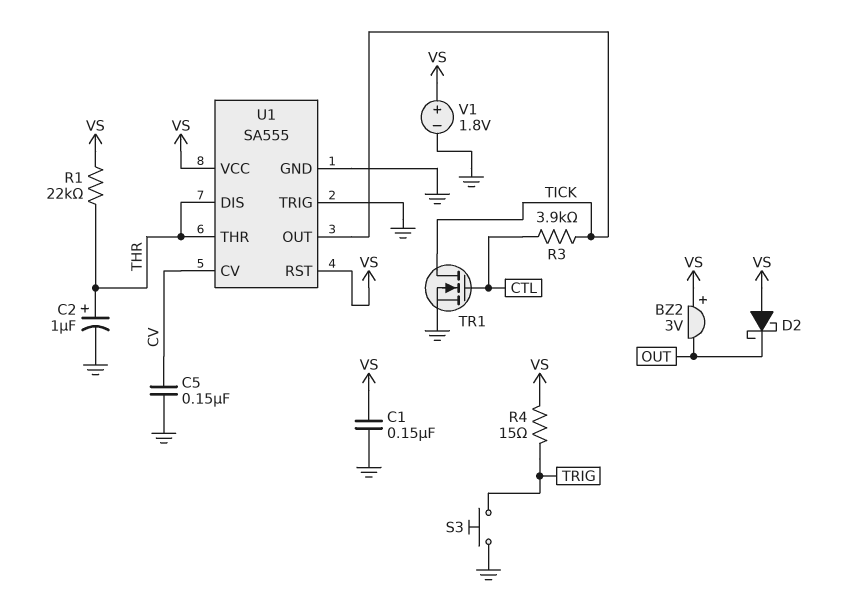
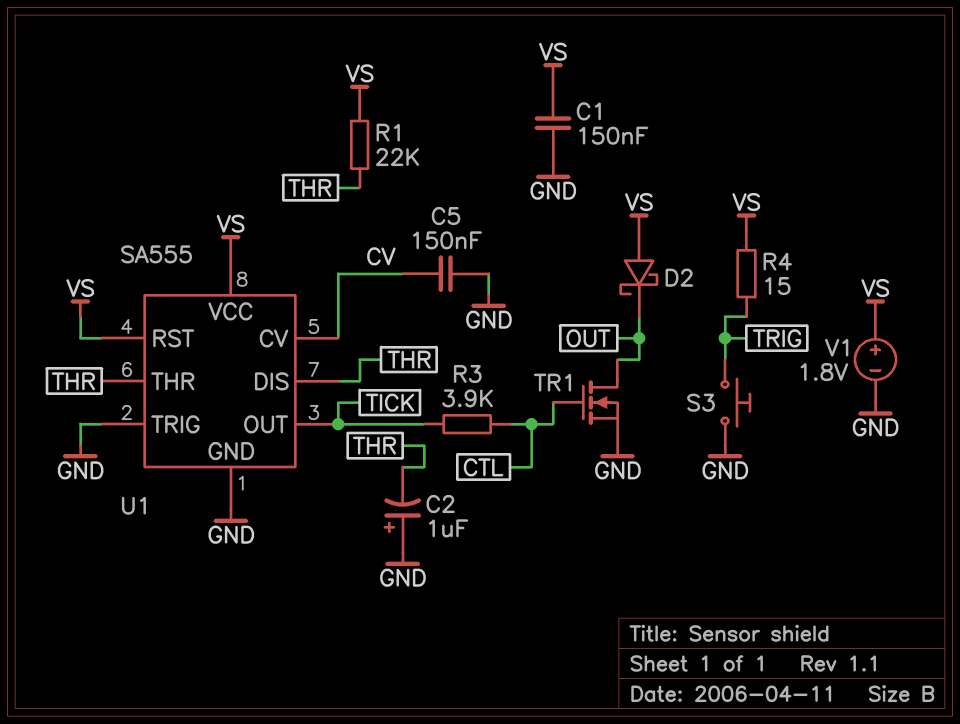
BZ2: buzzer 3V (plus VS, minus OUT) -> none
C2: 1uF (plus THR, minus GND) -> 1uF (plus GND, minus THR)
TR1: NMOS (G CTL, D TICK, S GND) -> NMOS (G CTL, D OUT, S GND)

